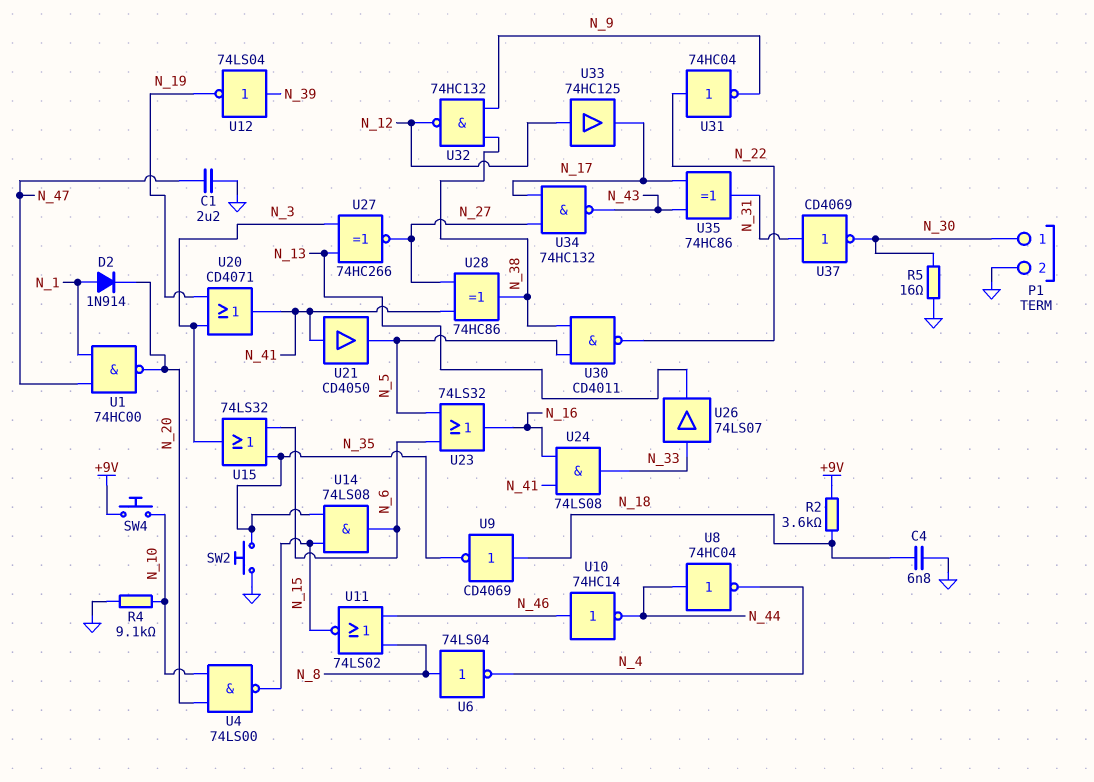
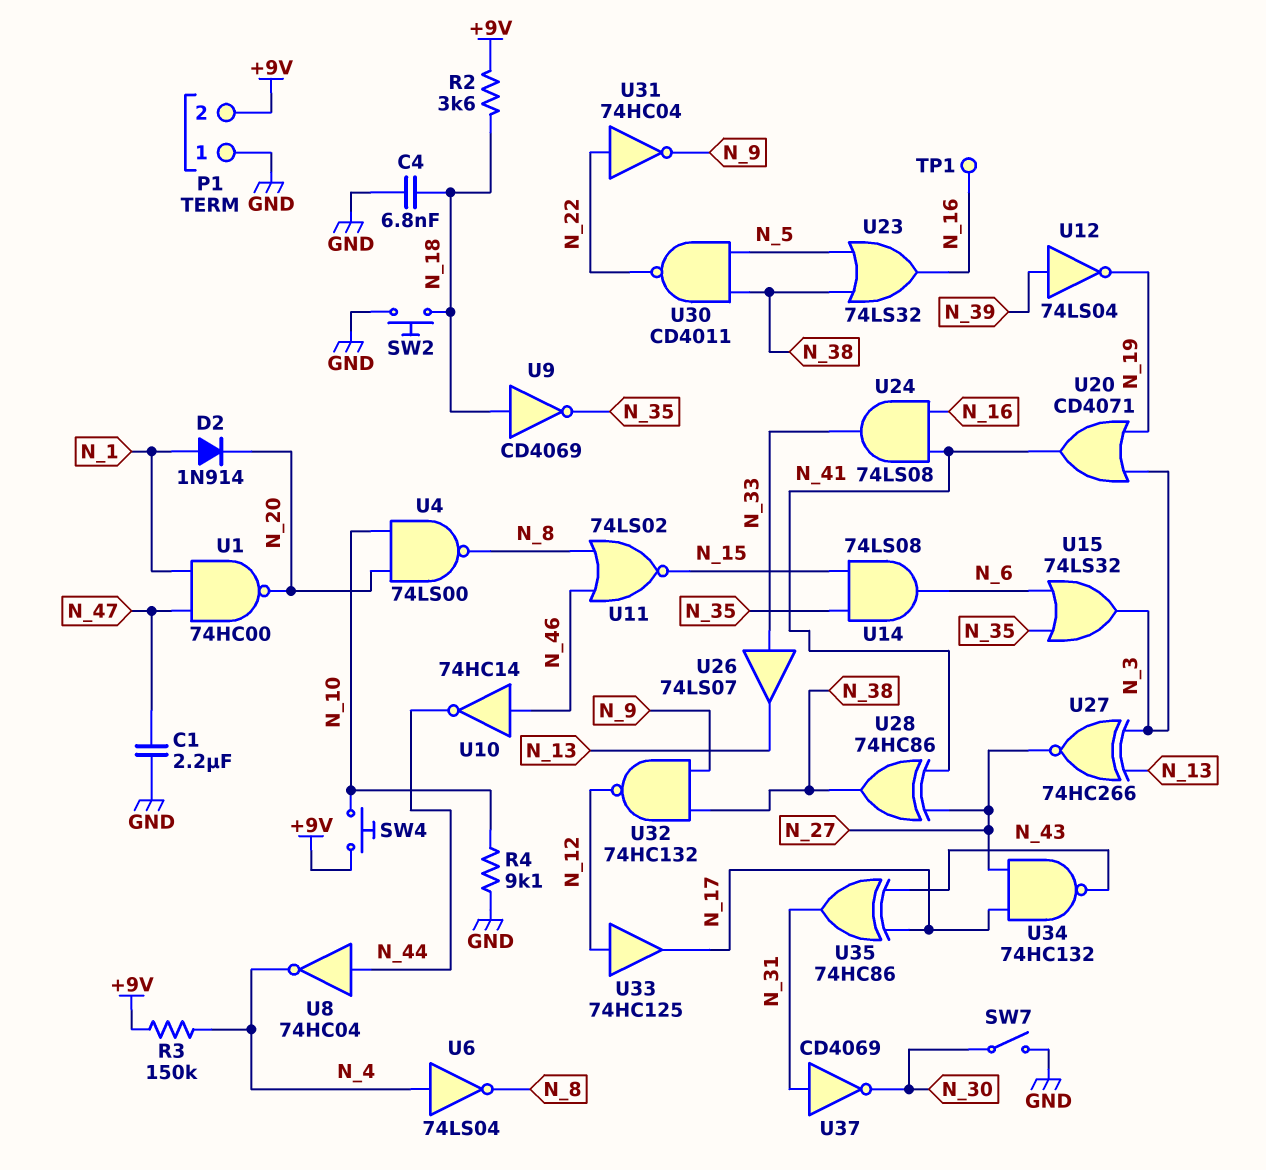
P1 pin 1: N_30 -> GND
P1 pin 2: GND -> +9V
R3: none -> 150k (+9V, N_4)
R5: 16 (GND, N_30) -> none
SW2: button (GND, N_35) -> button (GND, N_18)
SW7: none -> switch (GND, N_30)
TP1: none -> test point (N_16)
U4: NAND 74LS00 (in N_10, in N_20, out N_15) -> NAND 74LS00 (in N_10, in N_20, out N_8)
U6: NOT 74LS04 (in N_8, out N_4) -> NOT 74LS04 (in N_4, out N_8)
U21: buffer CD4050 (in N_41, out N_5) -> none
U23: OR 74LS32 (in N_5, in N_6, out N_16) -> OR 74LS32 (in N_5, in N_38, out N_16)

